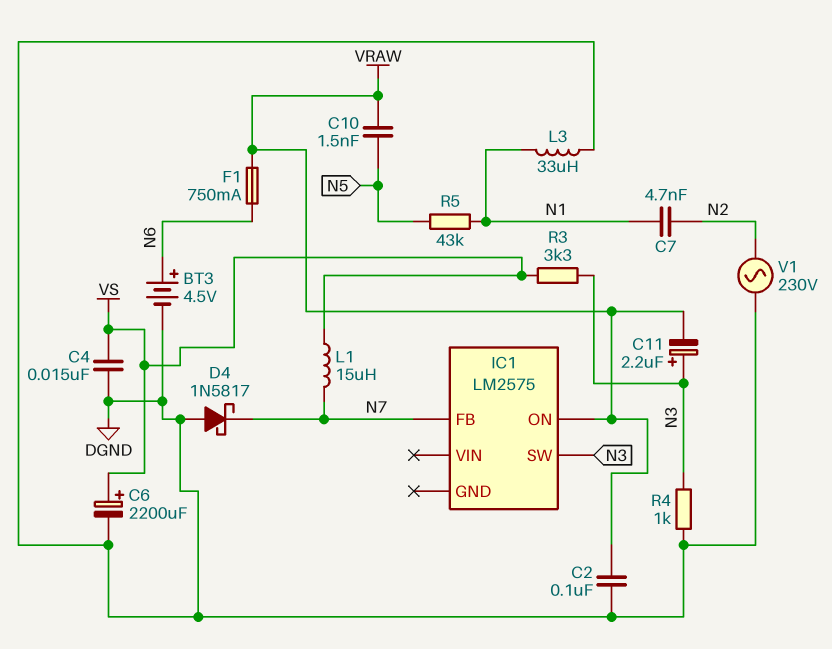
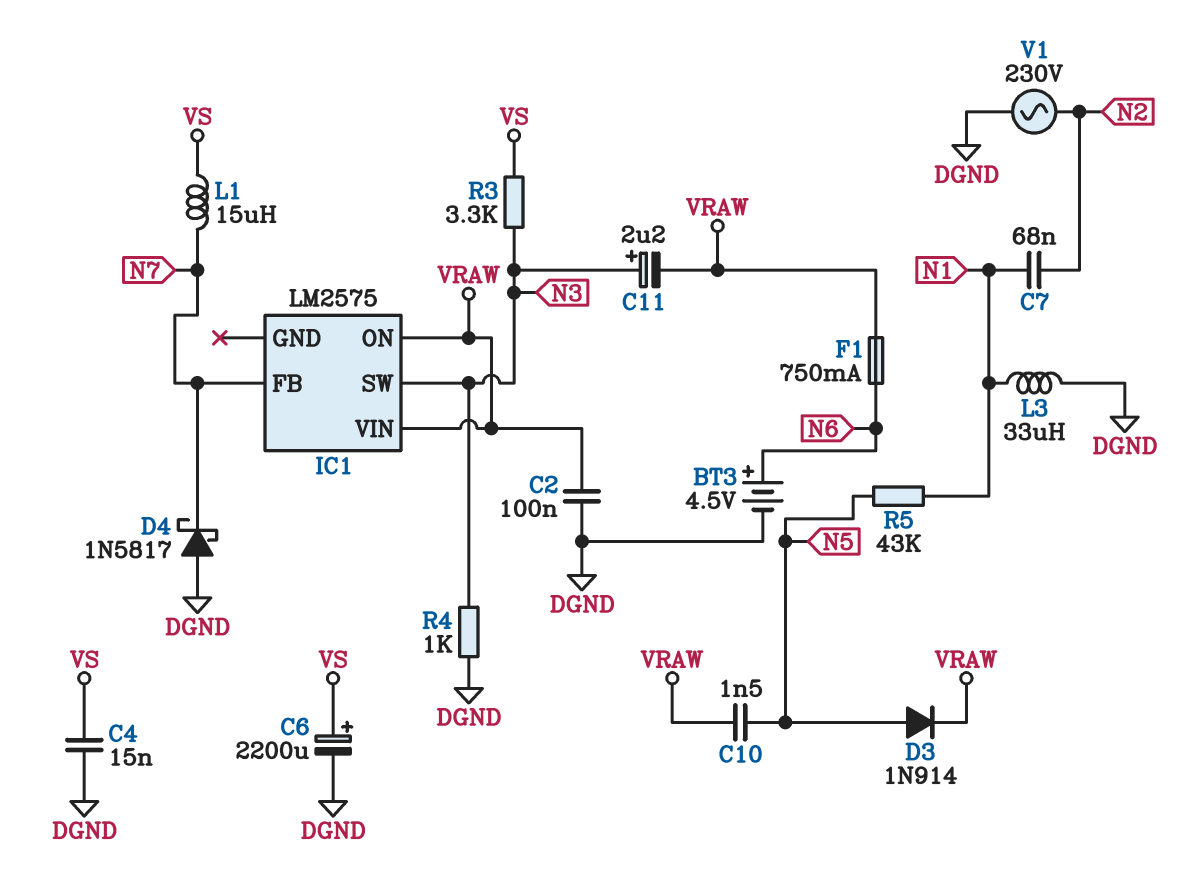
C7: 4.7nF (N1, N2) -> 68nF (N1, N2)
D3: none -> diode 1N914 (A N5, K VRAW)
IC1 pin VIN: none -> VRAW

